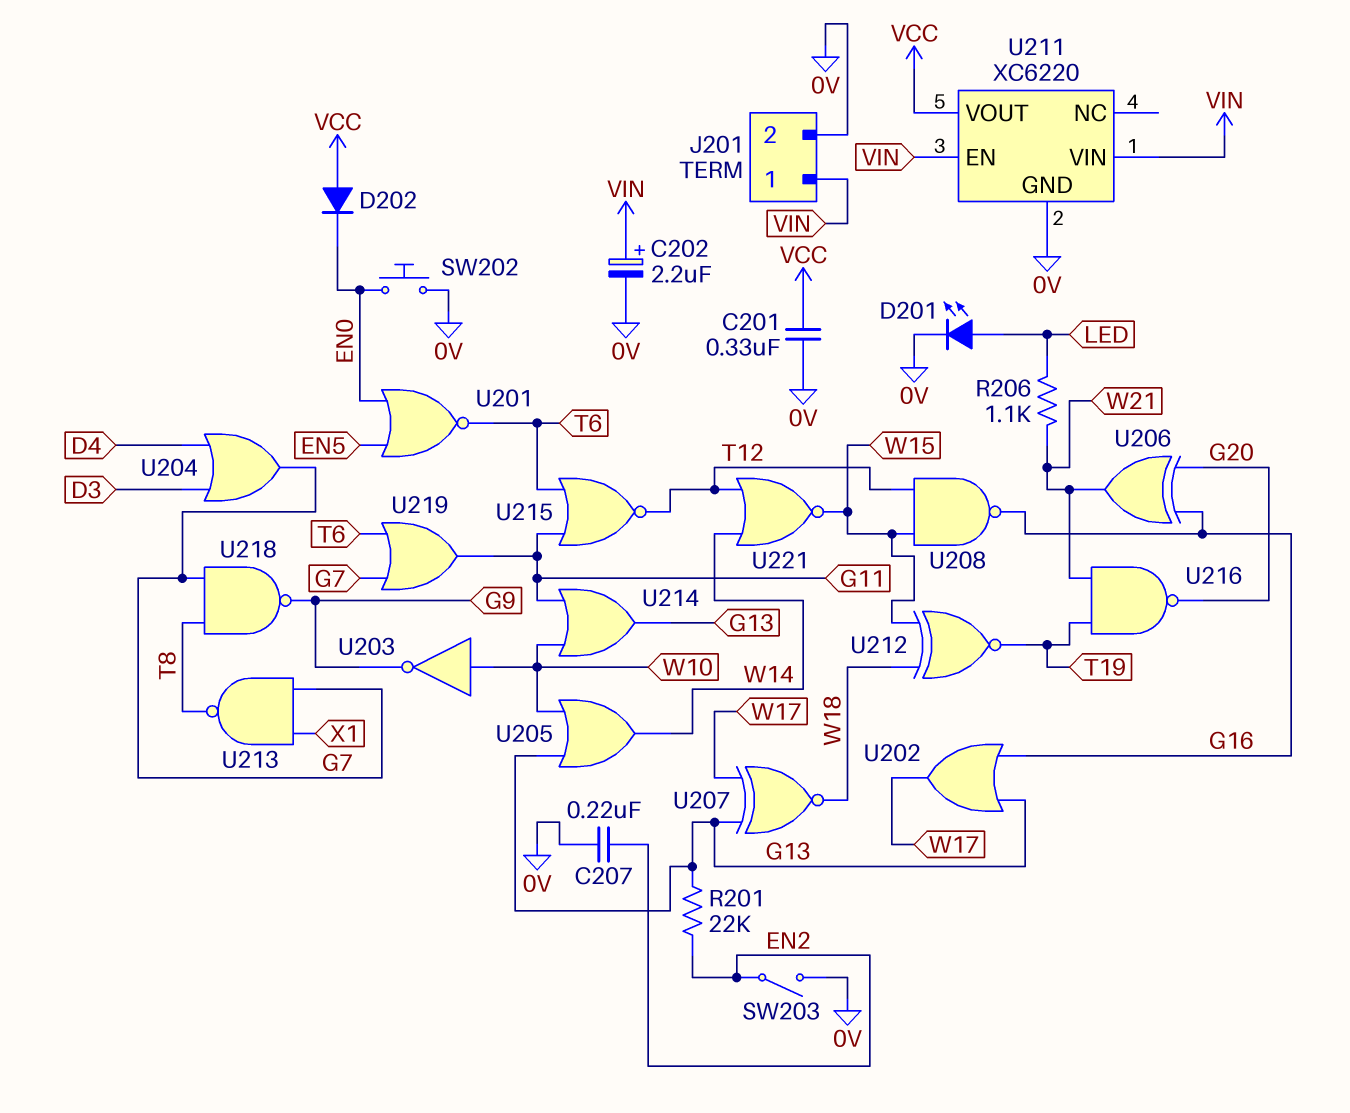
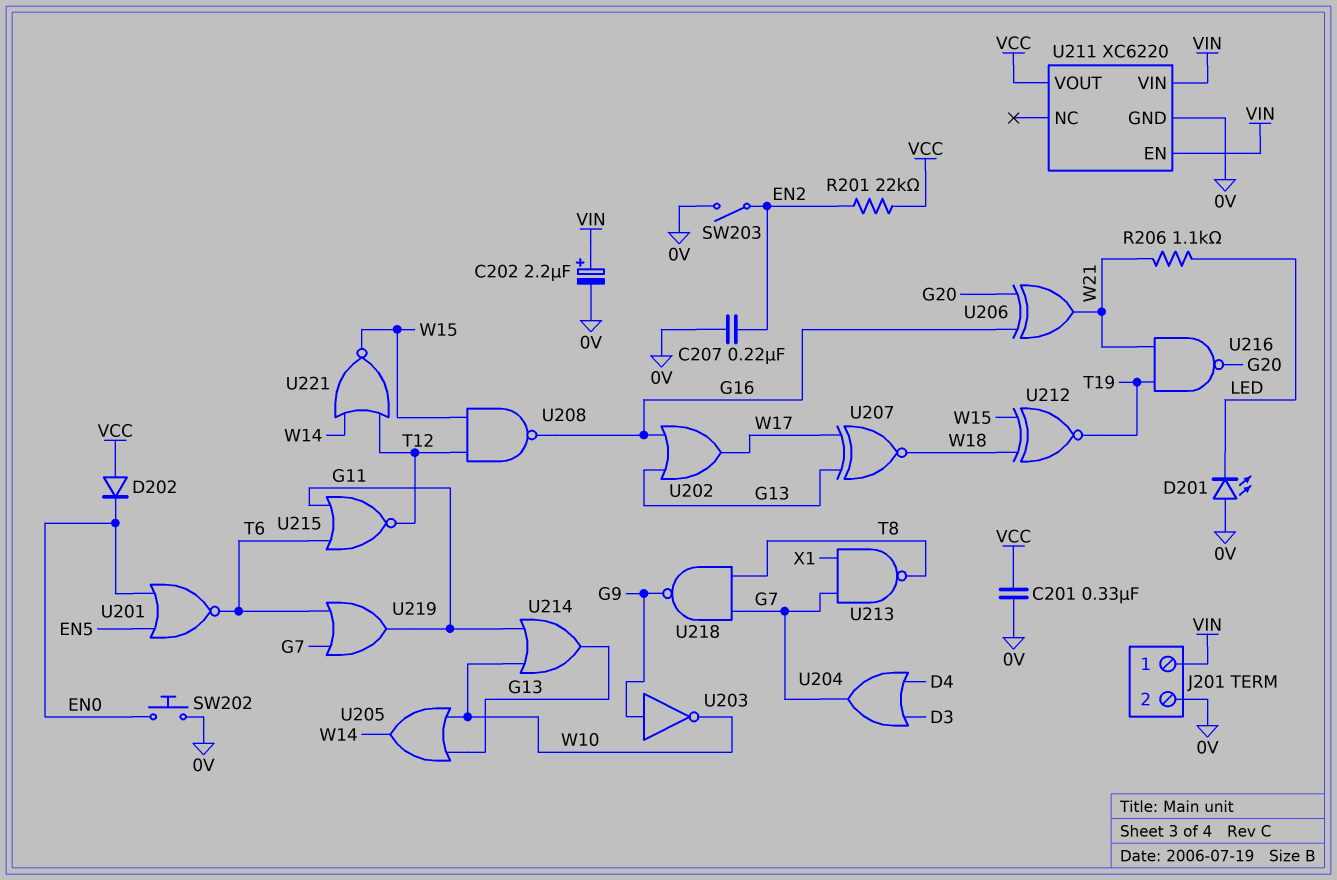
D201: LED (A LED, K 0V) -> LED (A 0V, K LED)
R201: 22k (EN2, G13) -> 22k (EN2, VCC)
U203: NOT (in W10, out G9) -> NOT (in G9, out W10)

